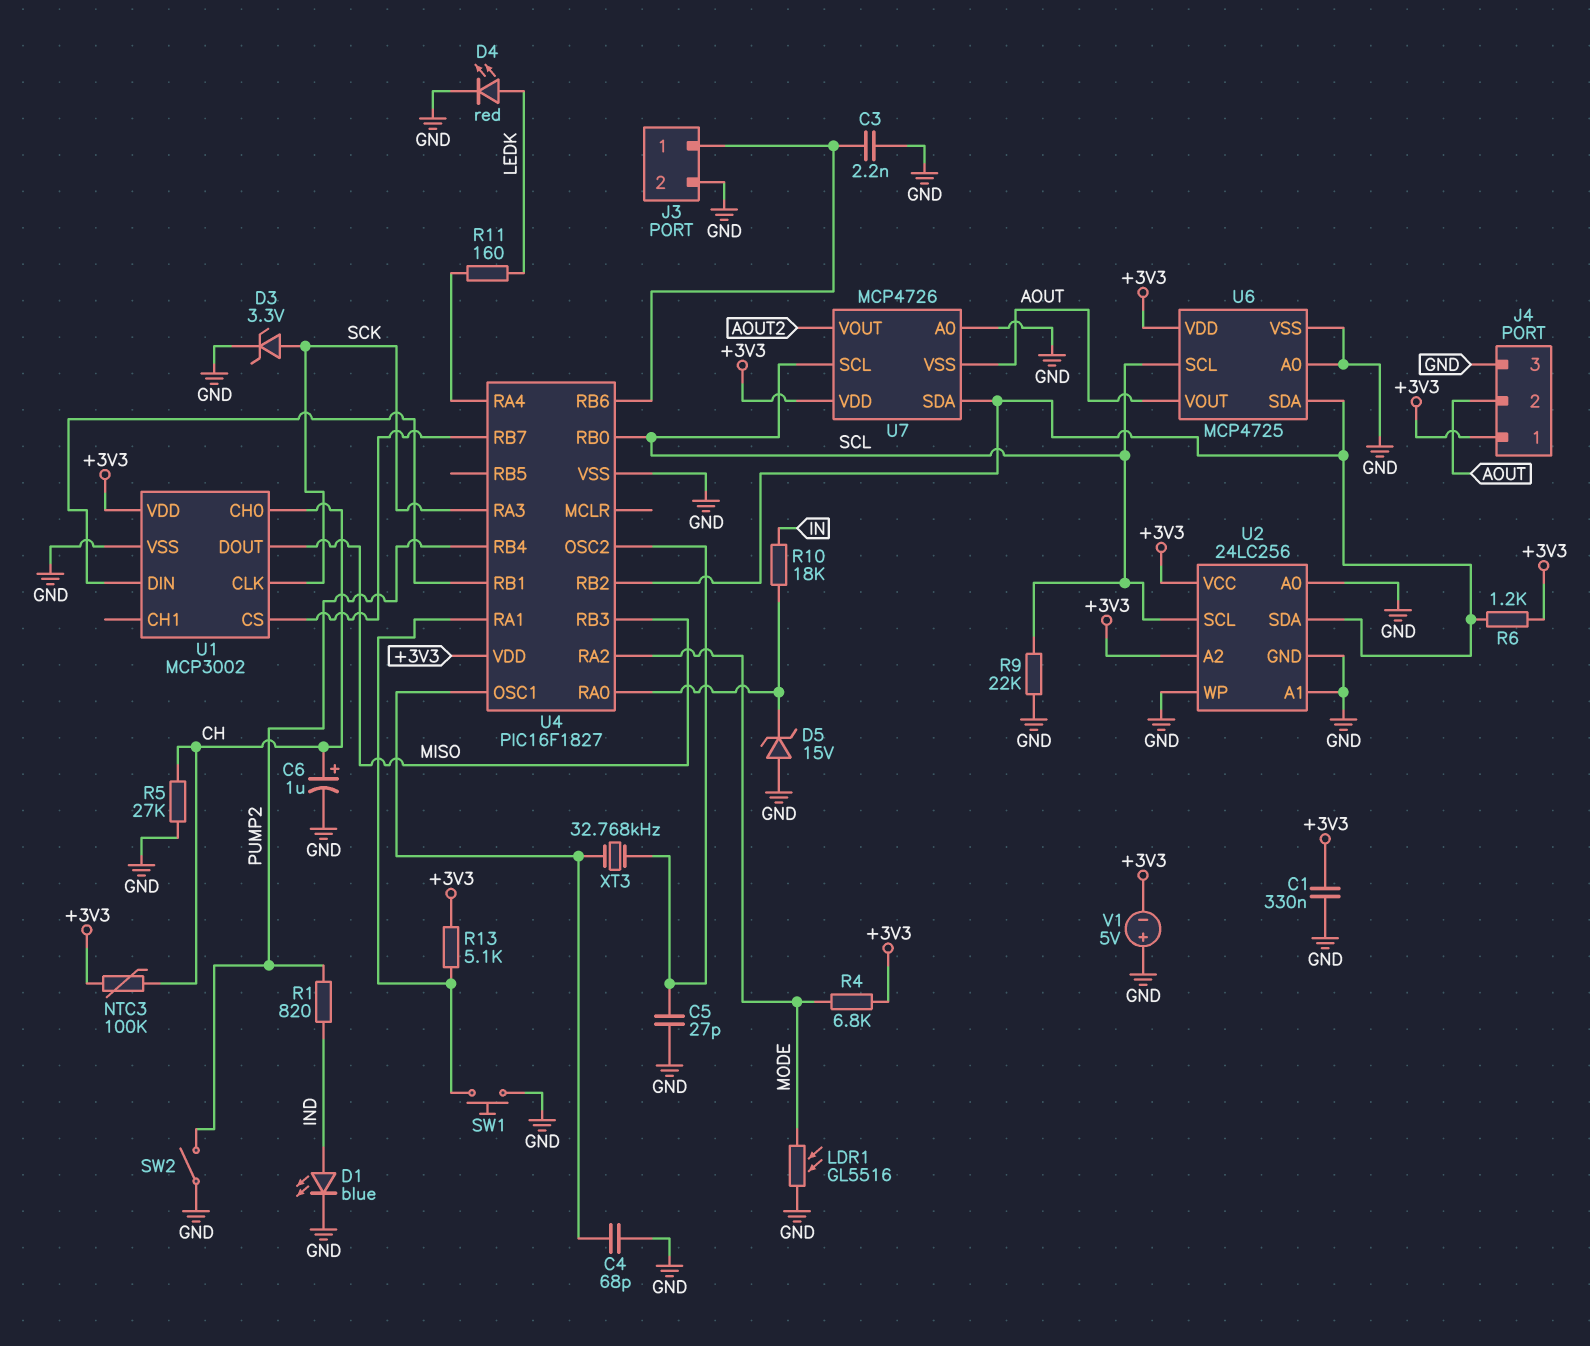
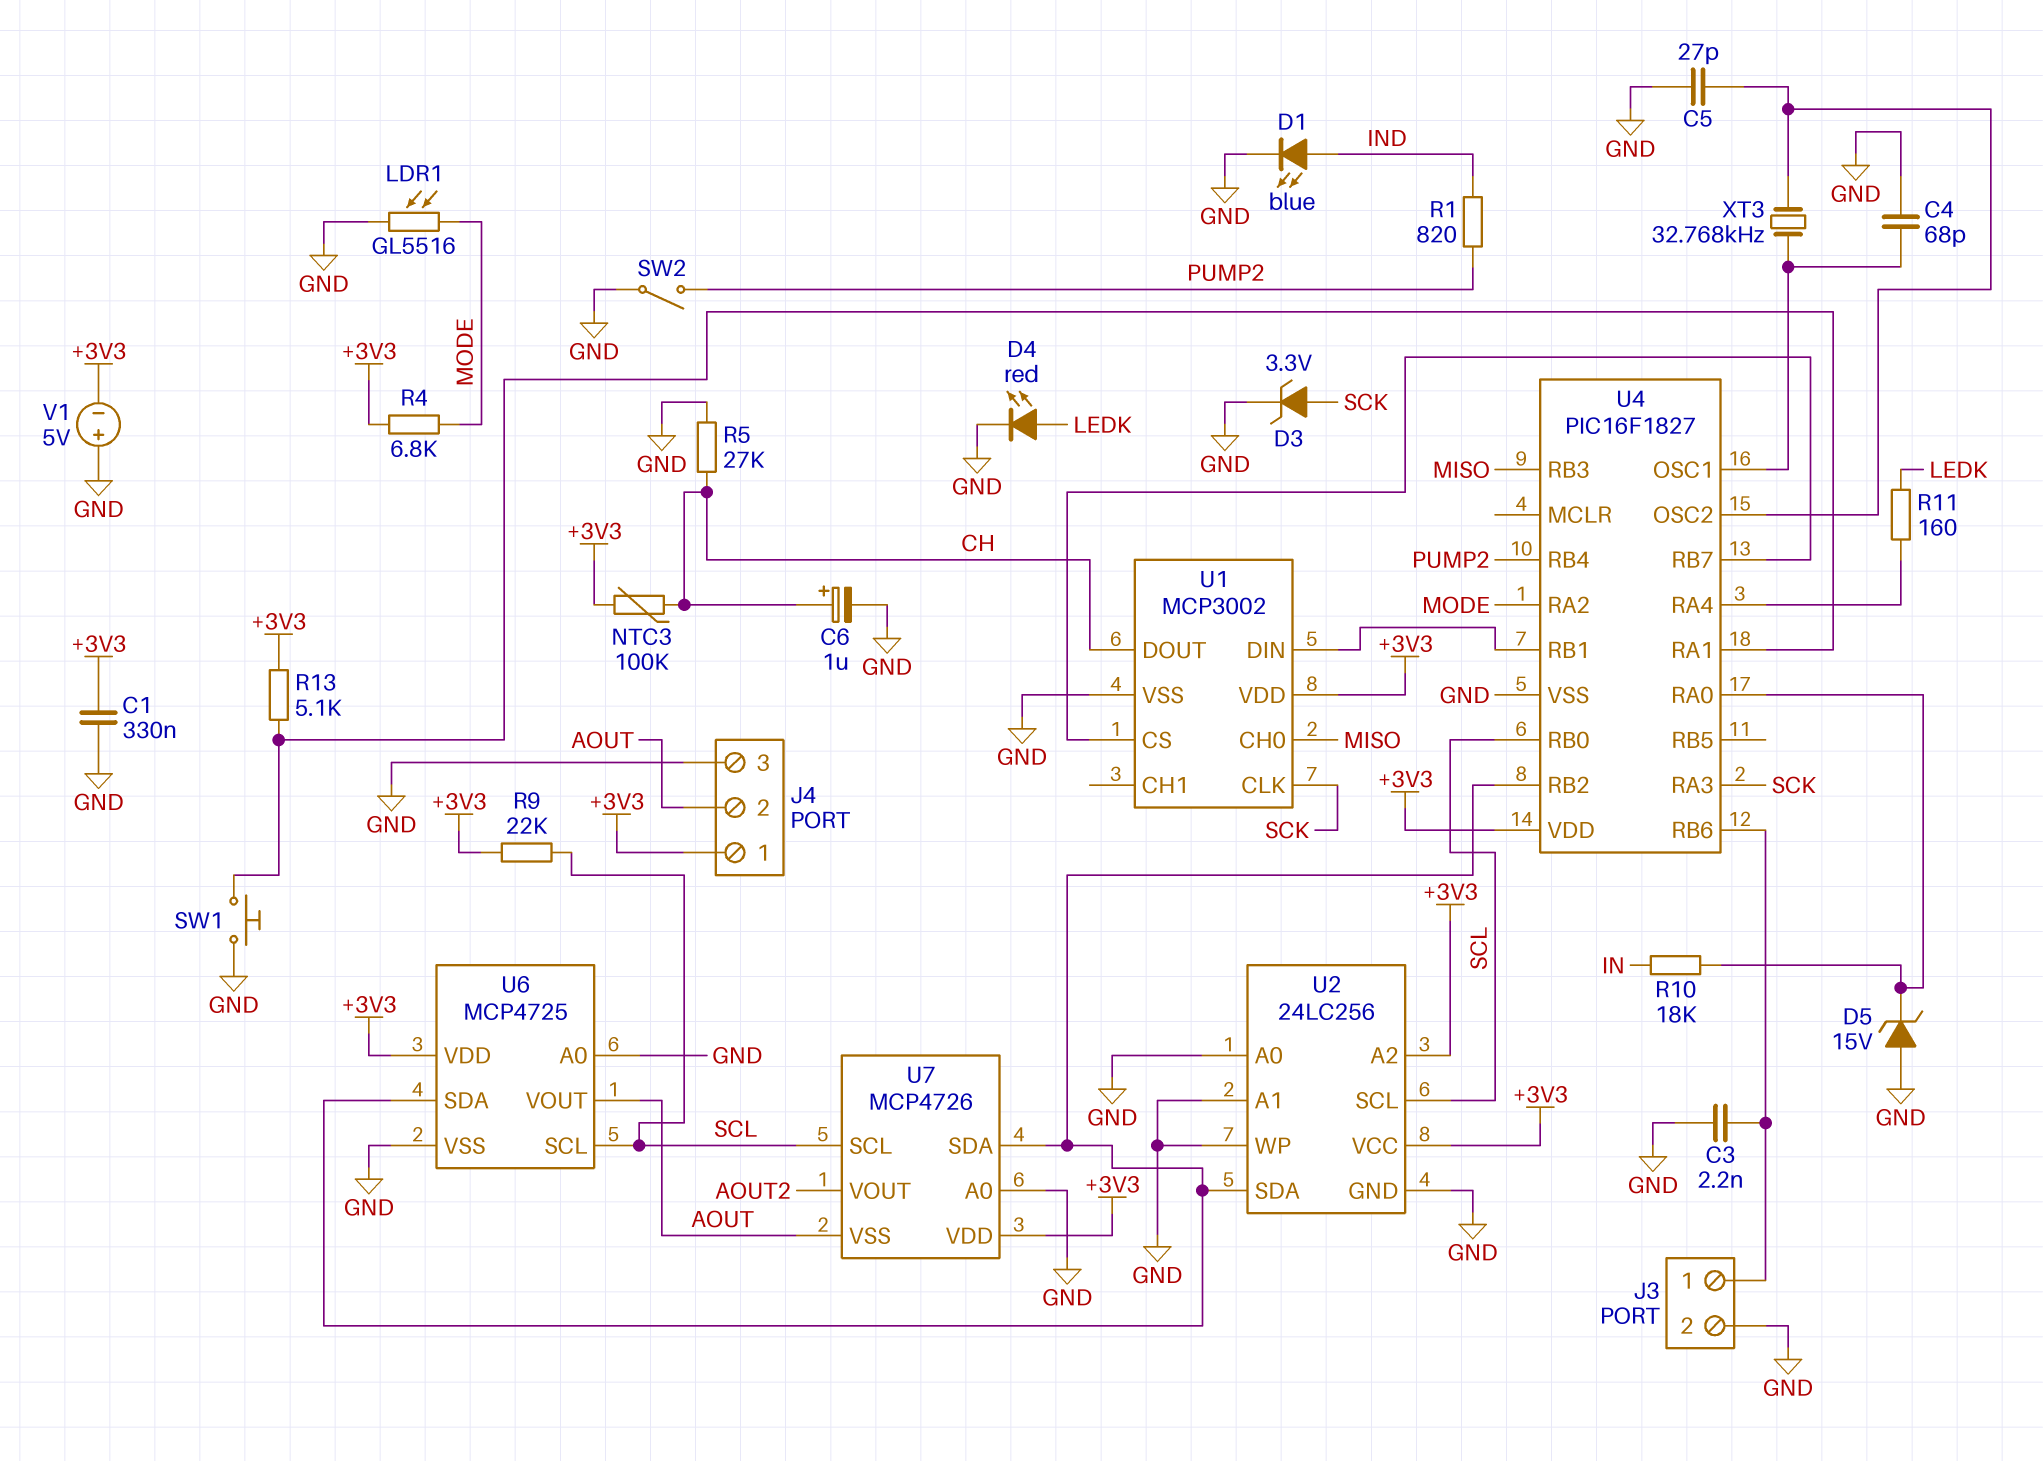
R6: 1.2k (+3V3, U2/SDA) -> none
R9: 22k (GND, SCL) -> 22k (+3V3, SCL)
U1 pin CH0: CH -> MISO
U1 pin DOUT: MISO -> CH

